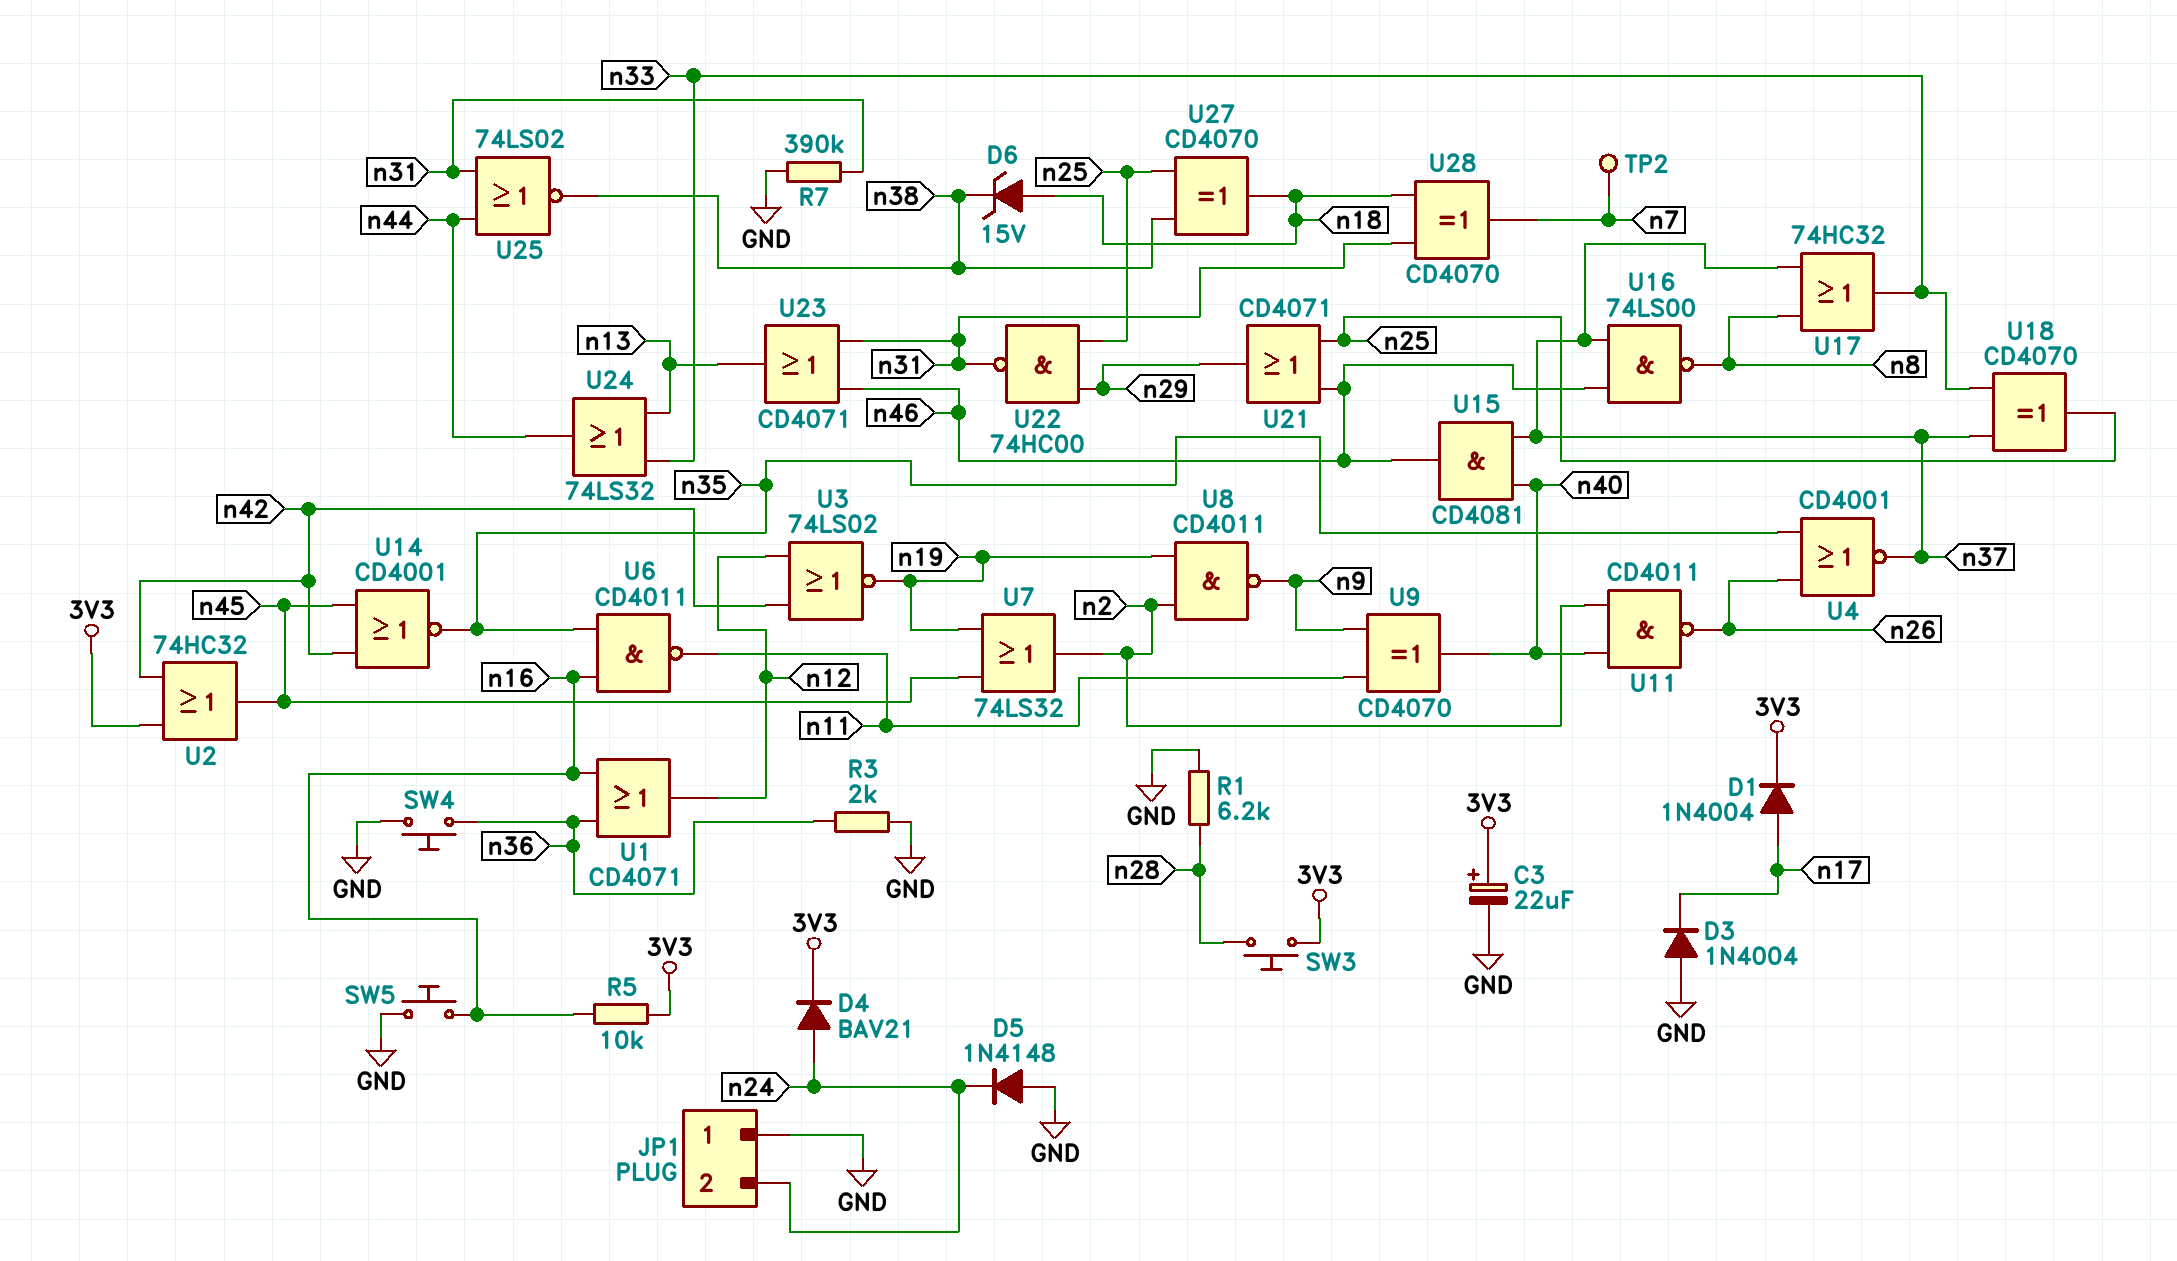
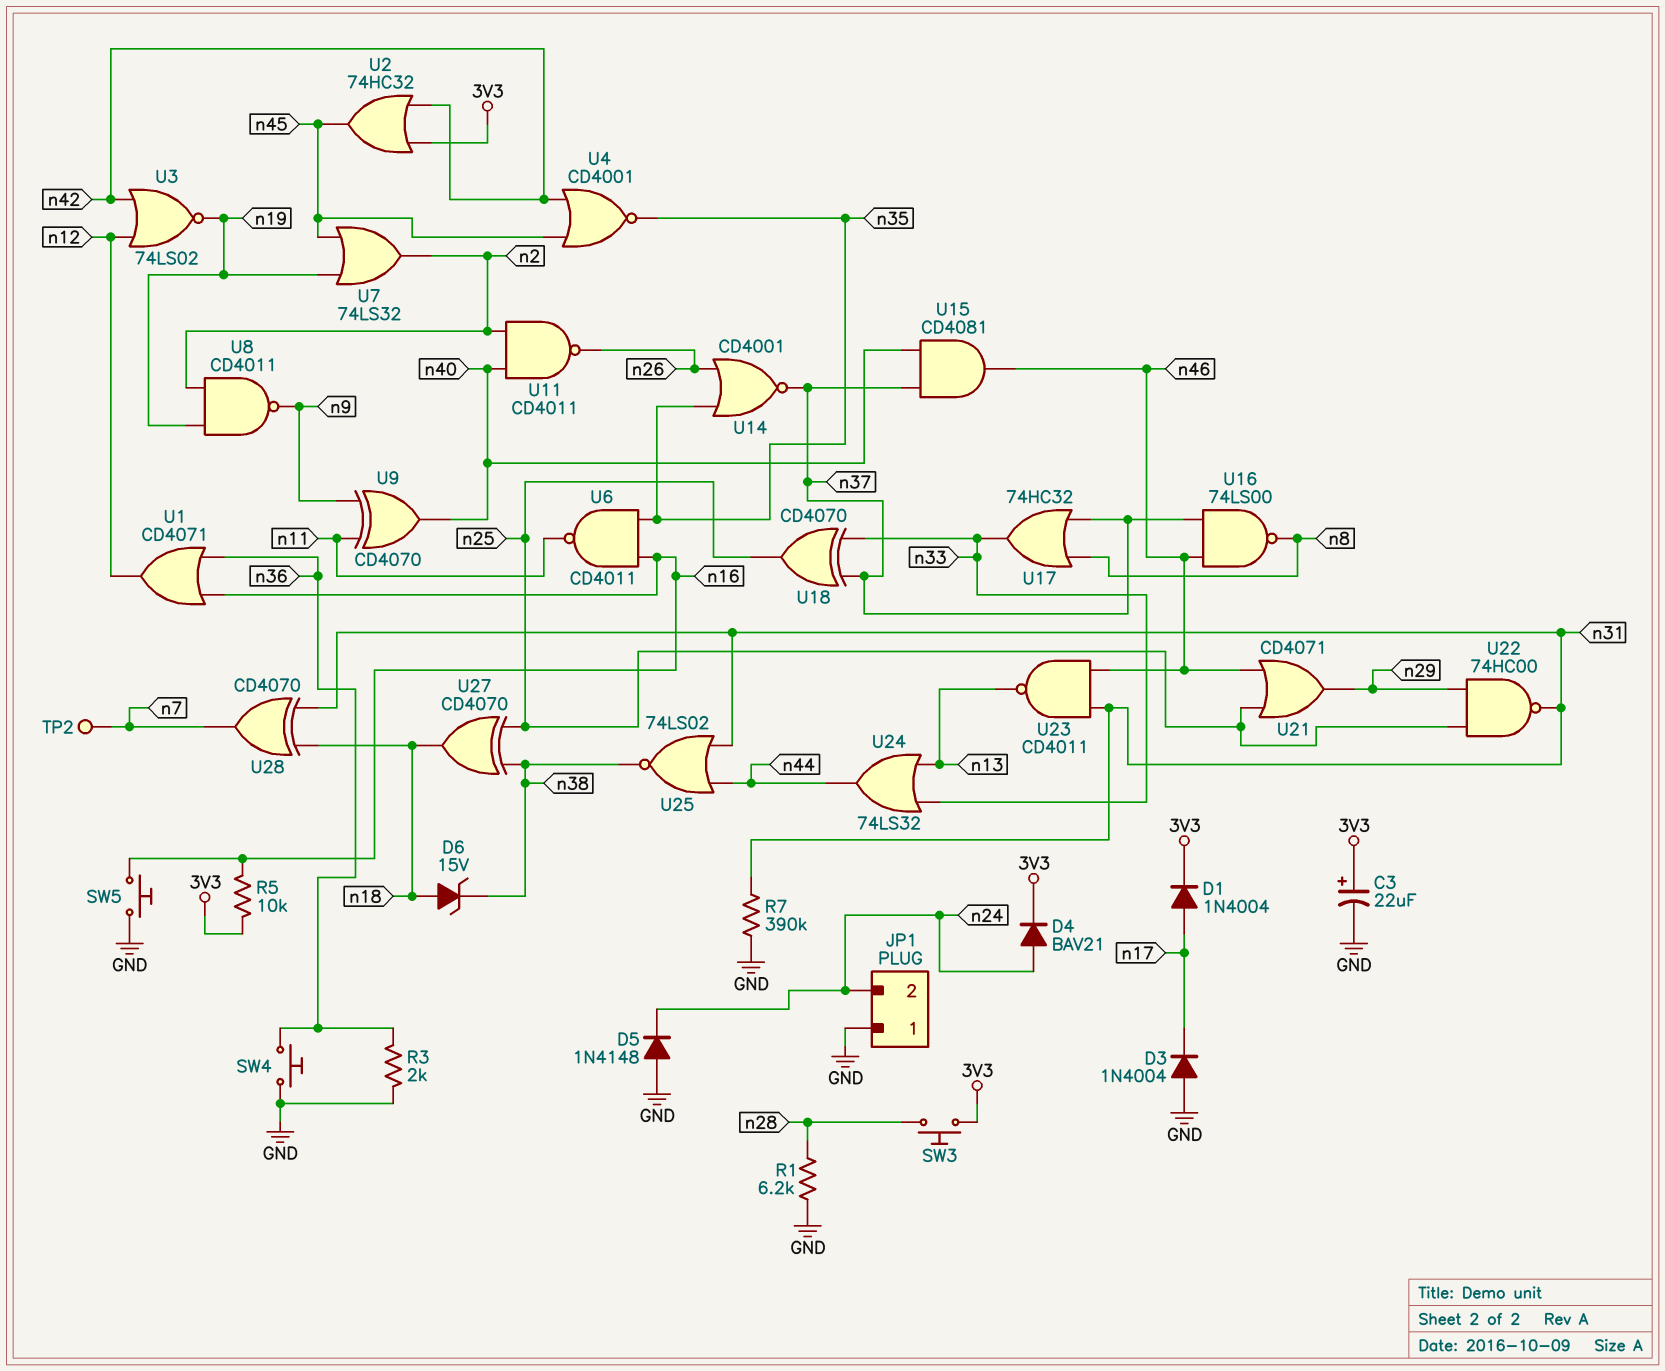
U4: NOR CD4001 (in n26, in n35, out n37) -> NOR CD4001 (in n42, in n45, out n35)
U14: NOR CD4001 (in n42, in n45, out n35) -> NOR CD4001 (in n26, in n35, out n37)
U23: OR CD4071 (in n31, in n46, out n13) -> NAND CD4011 (in n31, in n46, out n13)

